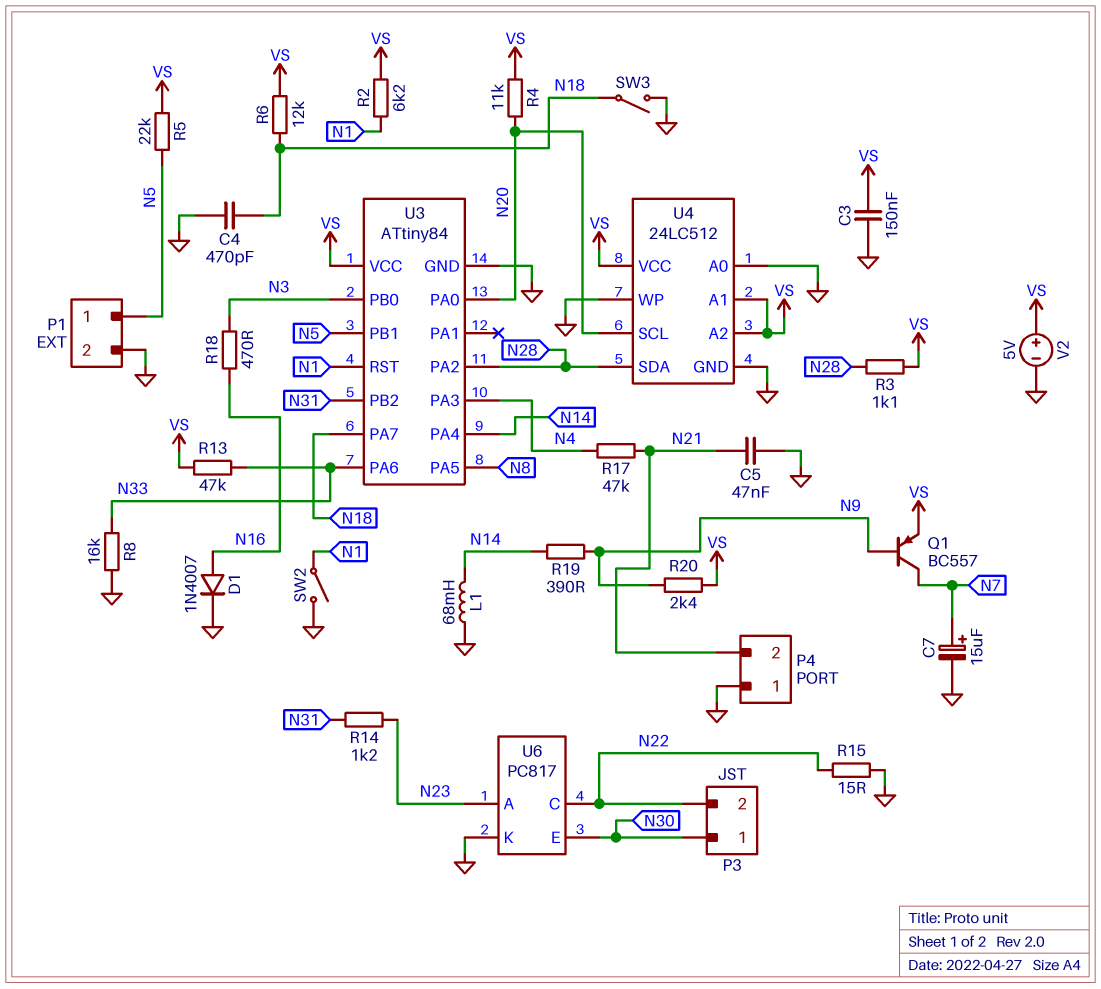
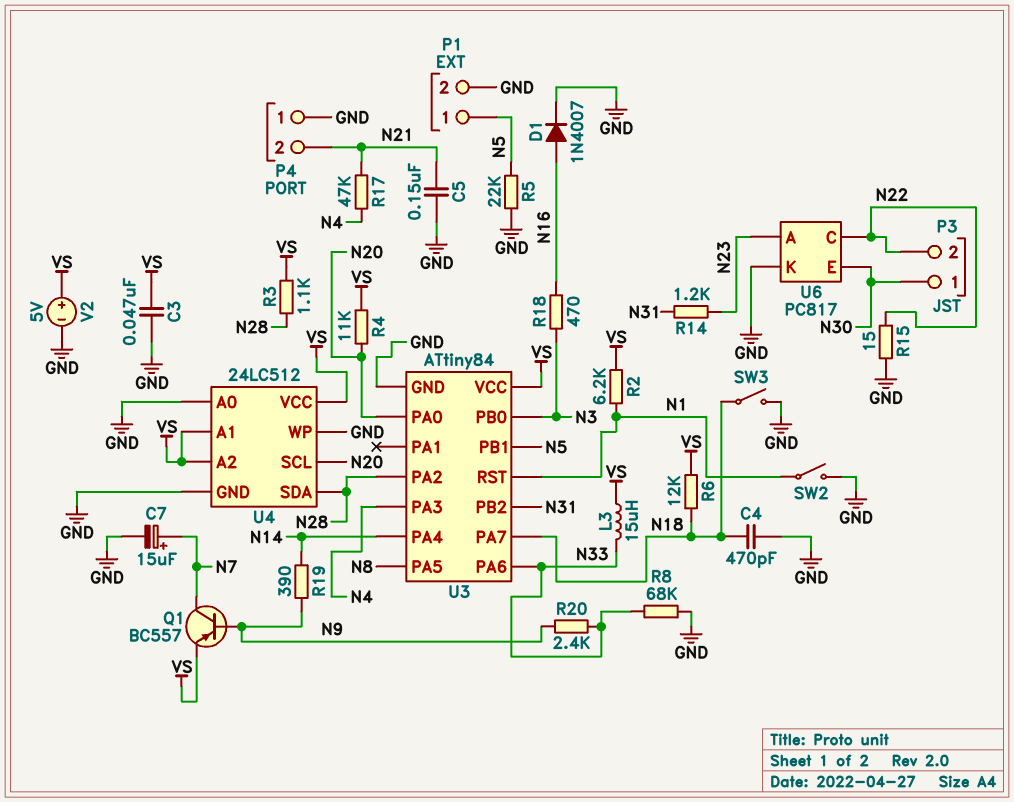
C3: 150nF (GND, VS) -> 47nF (GND, VS)
C5: 47nF (GND, N21) -> 150nF (GND, N21)
L1: 68mH (GND, N14) -> none
L3: none -> 15uH (N33, VS)
R5: 22k (N5, VS) -> 22k (GND, N5)
R8: 16k (GND, N33) -> 68k (GND, N33)
R13: 47k (N33, VS) -> none
R20: 2.4k (N9, VS) -> 2.4k (N9, N33)

